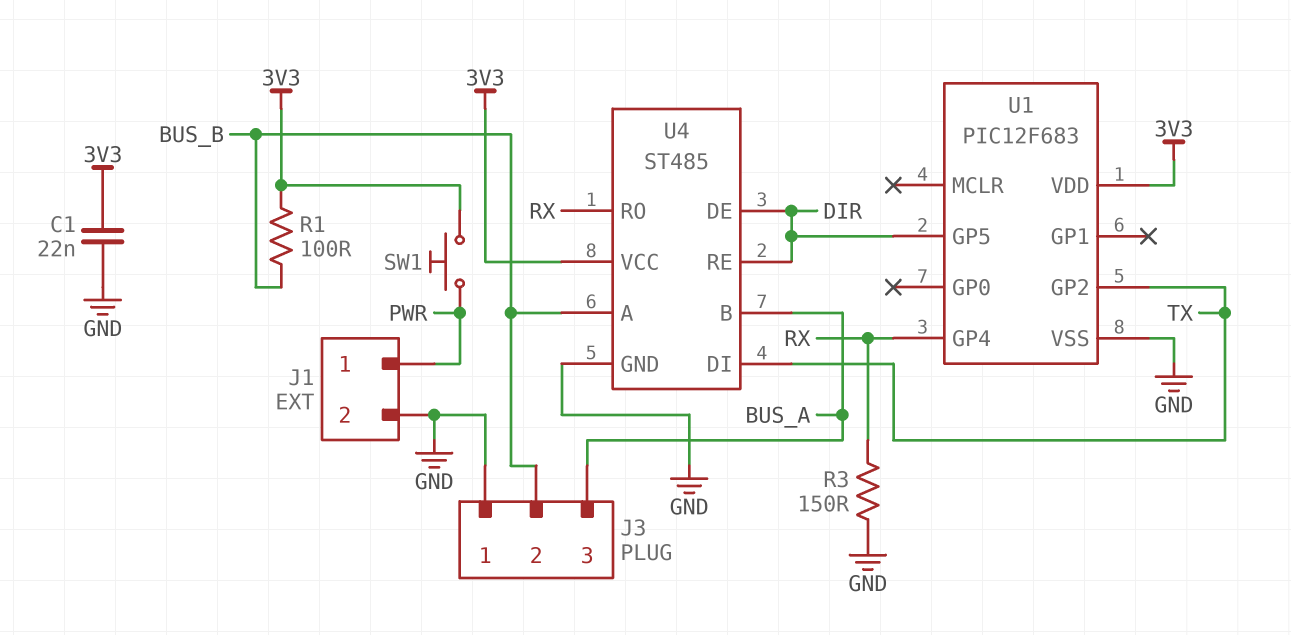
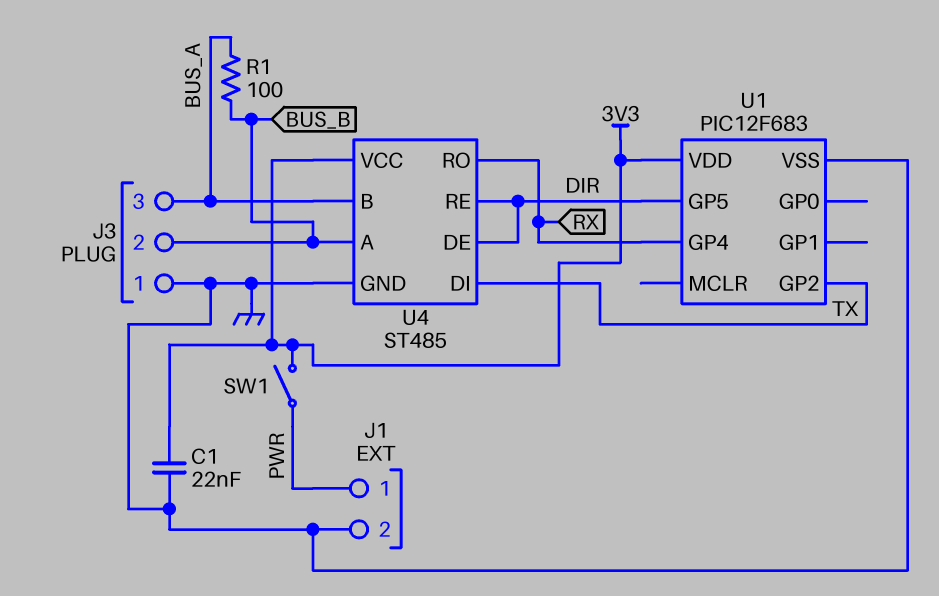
R1: 100 (3V3, BUS_B) -> 100 (BUS_A, BUS_B)
R3: 150 (GND, RX) -> none
SW1: button (3V3, PWR) -> switch (3V3, PWR)

